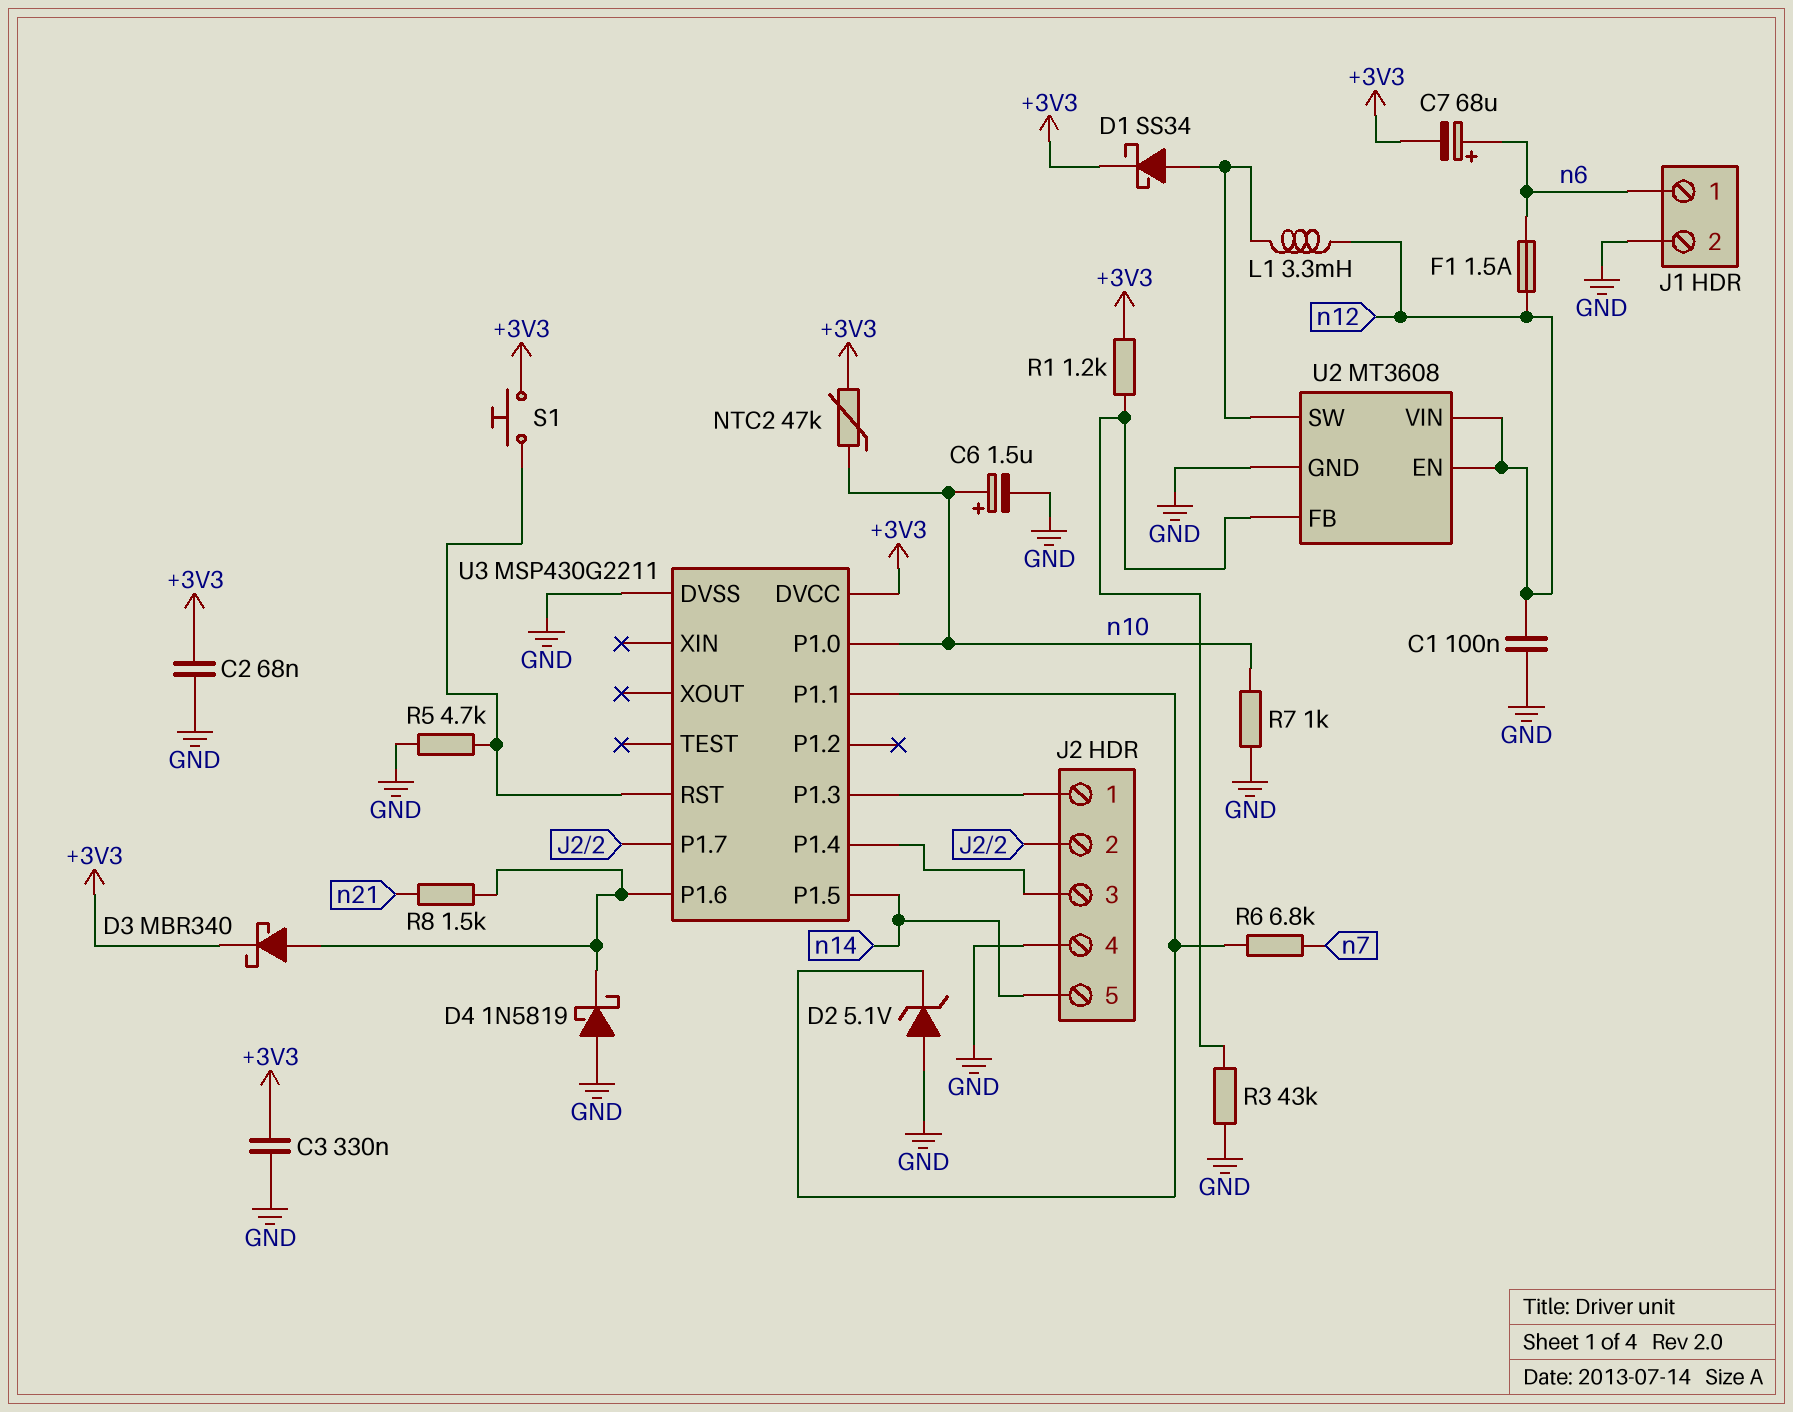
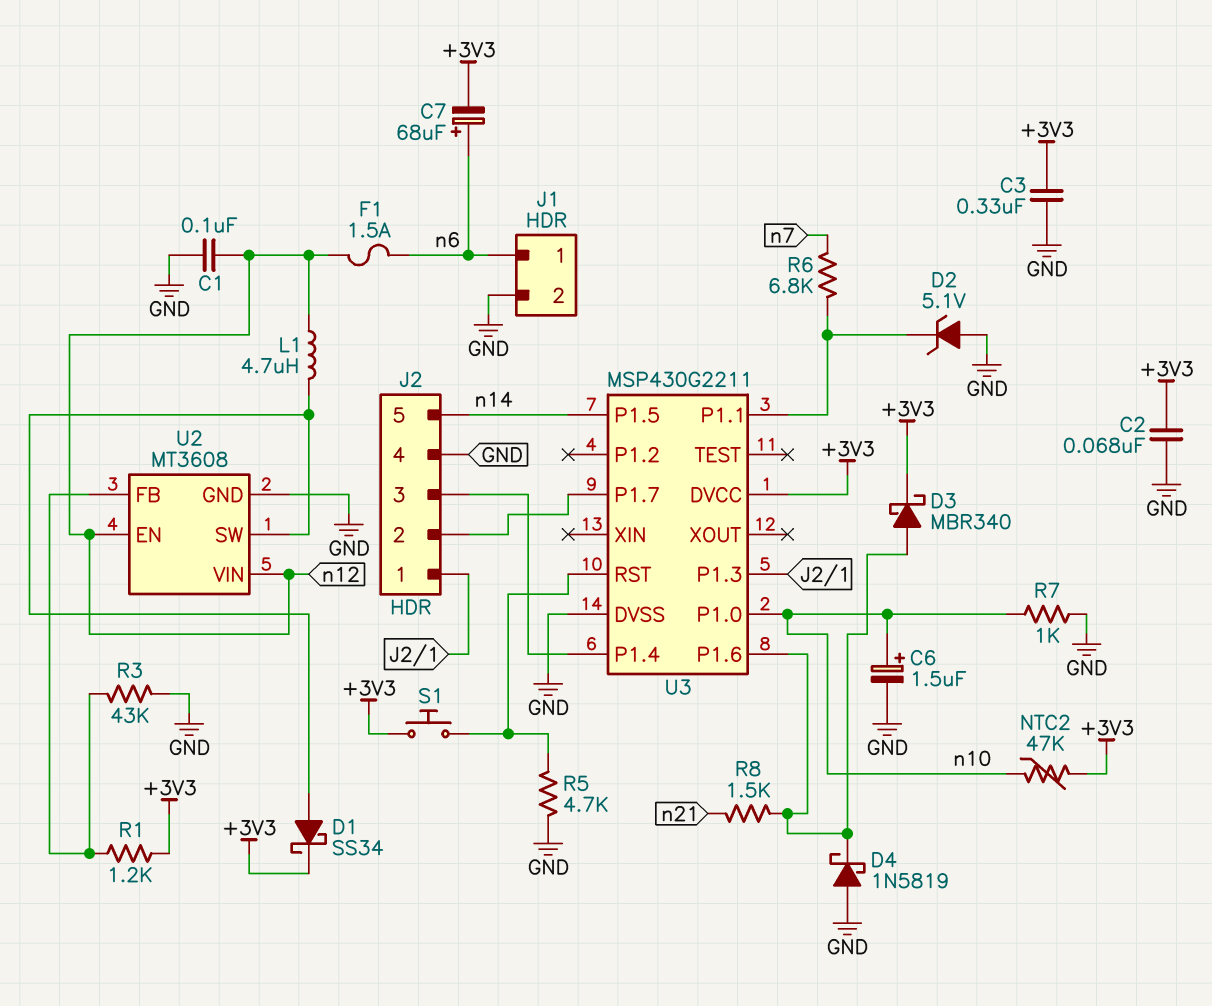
L1: 3.3mH (U2/SW, n12) -> 4.7uH (U2/SW, n12)

